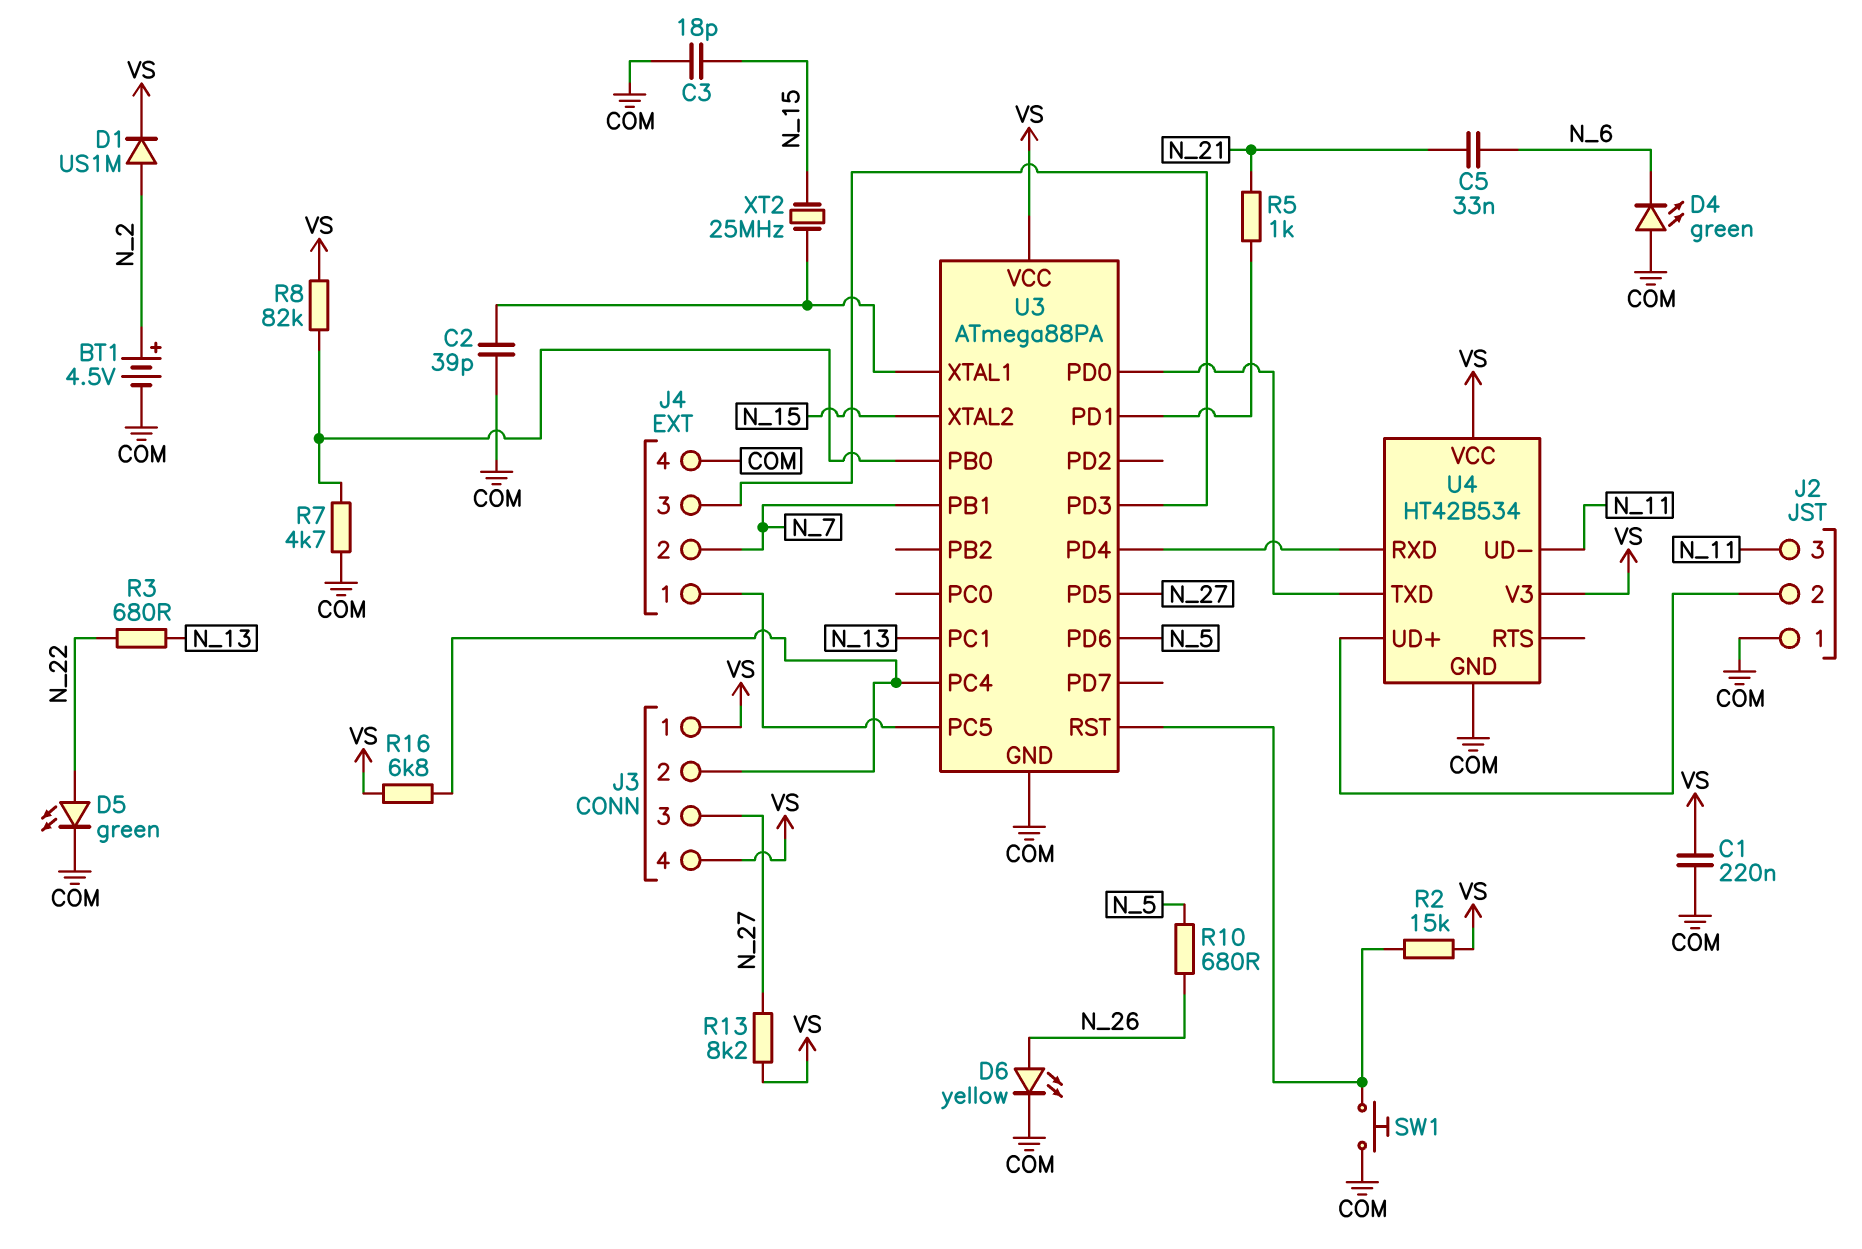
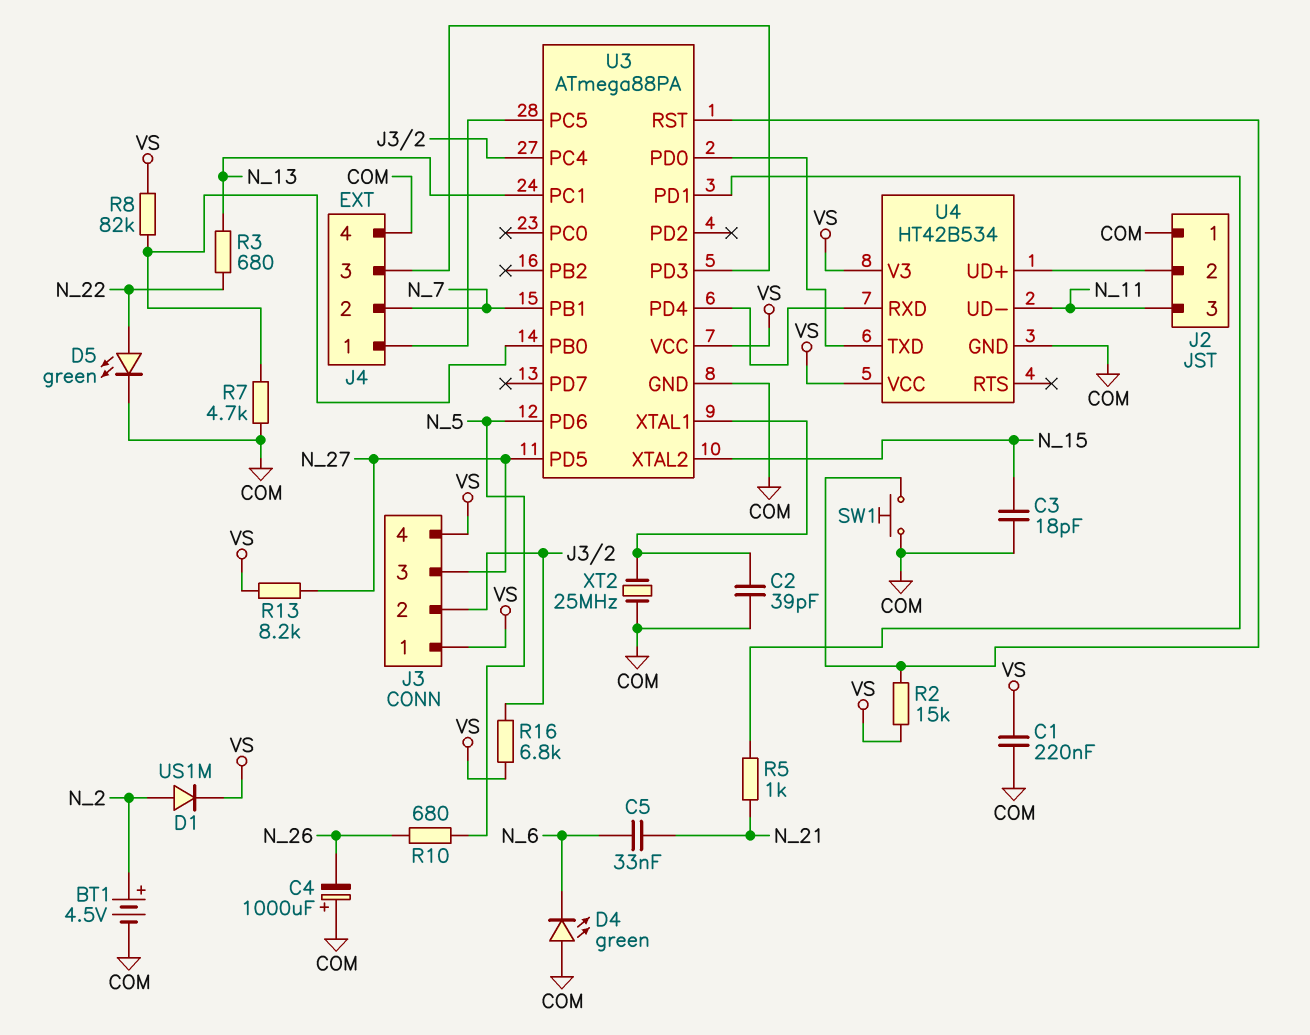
C4: none -> 1000uF (plus COM, minus N_26)
D6: LED yellow (A N_26, K COM) -> none
XT2: 25MHz (N_15, U3/XTAL1) -> 25MHz (COM, U3/XTAL1)

